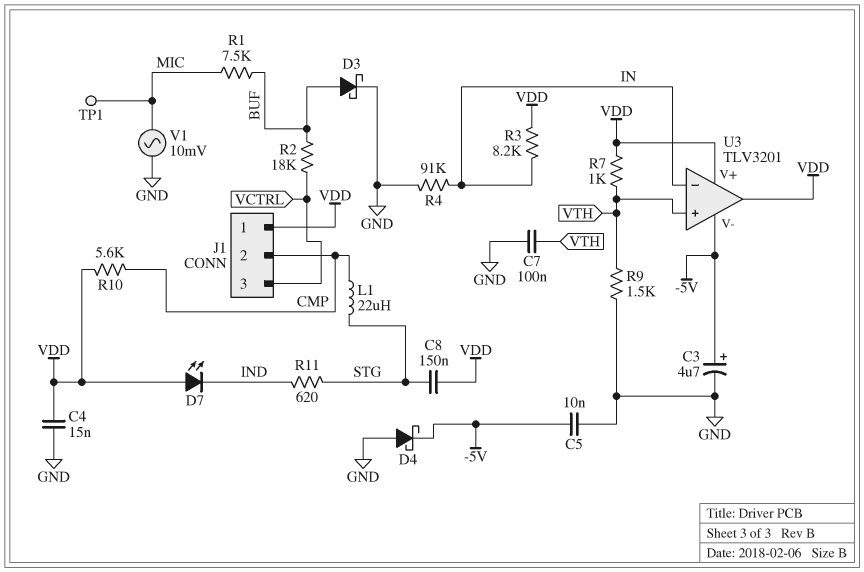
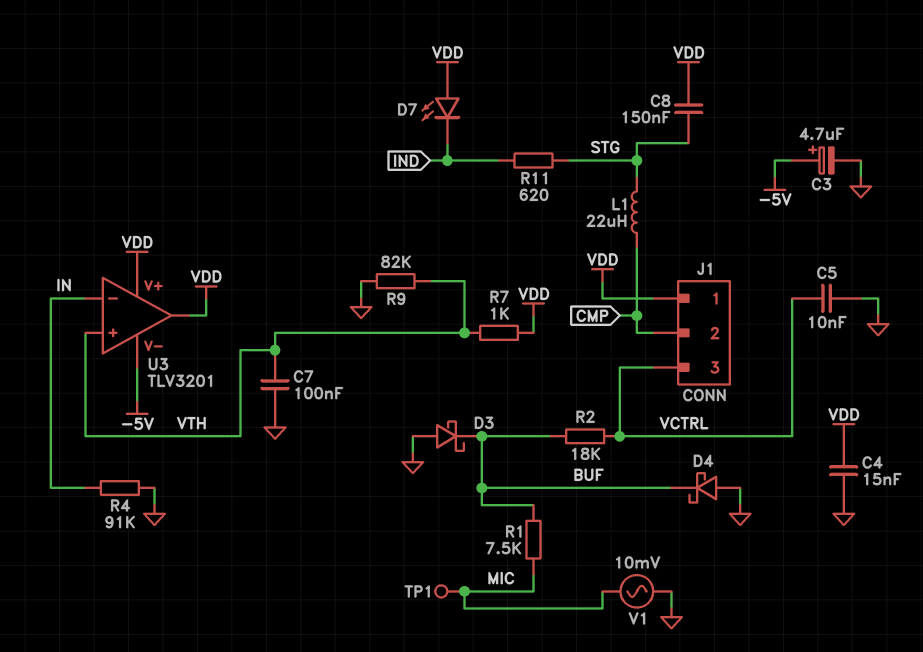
C5: 10nF (-5V, GND) -> 10nF (GND, VCTRL)
D3: schottky (A BUF, K GND) -> schottky (A GND, K BUF)
D4: schottky (A GND, K -5V) -> schottky (A GND, K BUF)
R3: 8.2k (IN, VDD) -> none
R9: 1.5k (GND, VTH) -> 82k (GND, VTH)
R10: 5.6k (CMP, VDD) -> none

